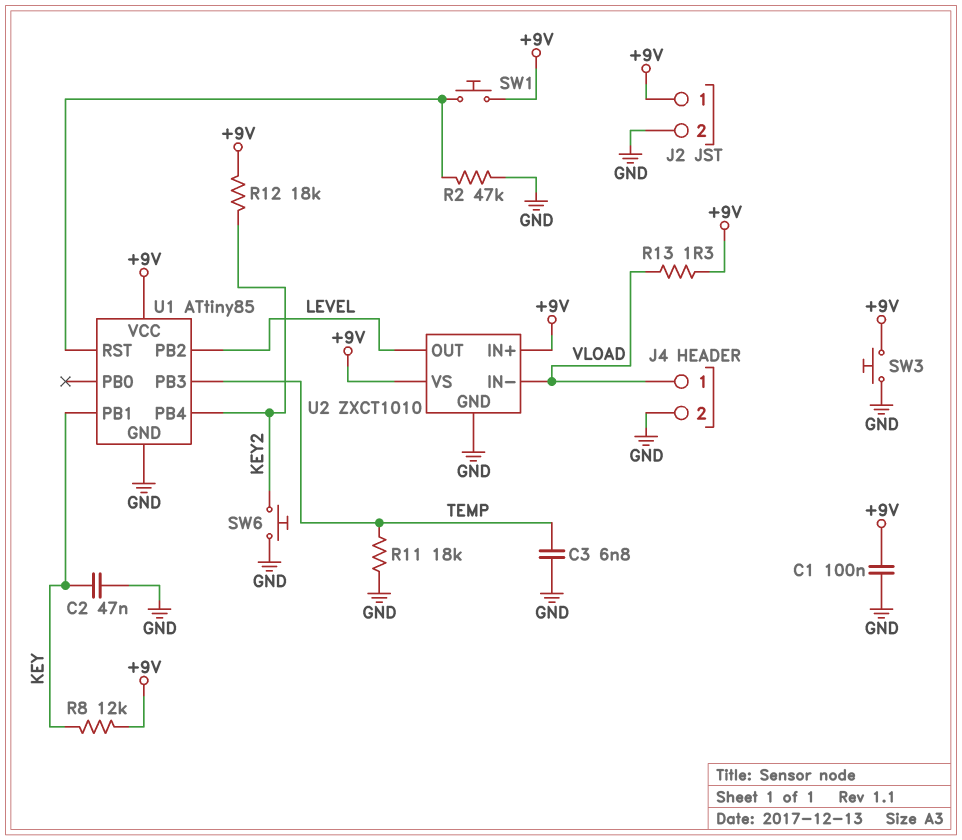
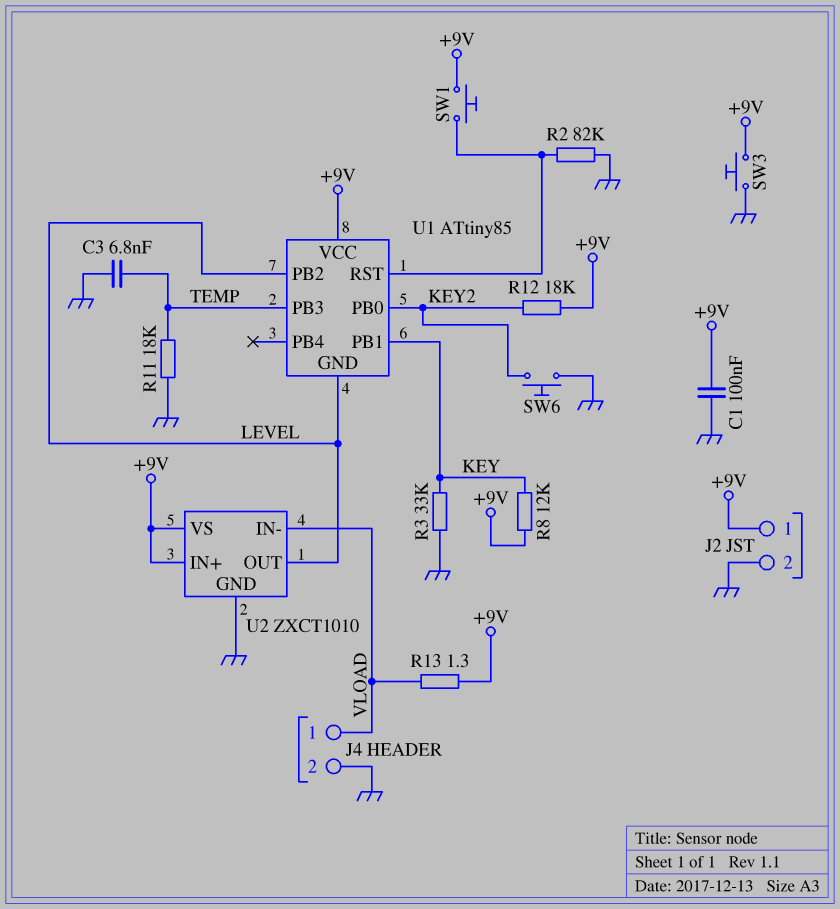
C2: 47nF (GND, KEY) -> none
R2: 47k (GND, U1/RST) -> 82k (GND, U1/RST)
R3: none -> 33k (GND, KEY)
U1 pin GND: GND -> LEVEL
U1 pin PB0: none -> KEY2
U1 pin PB4: KEY2 -> none

